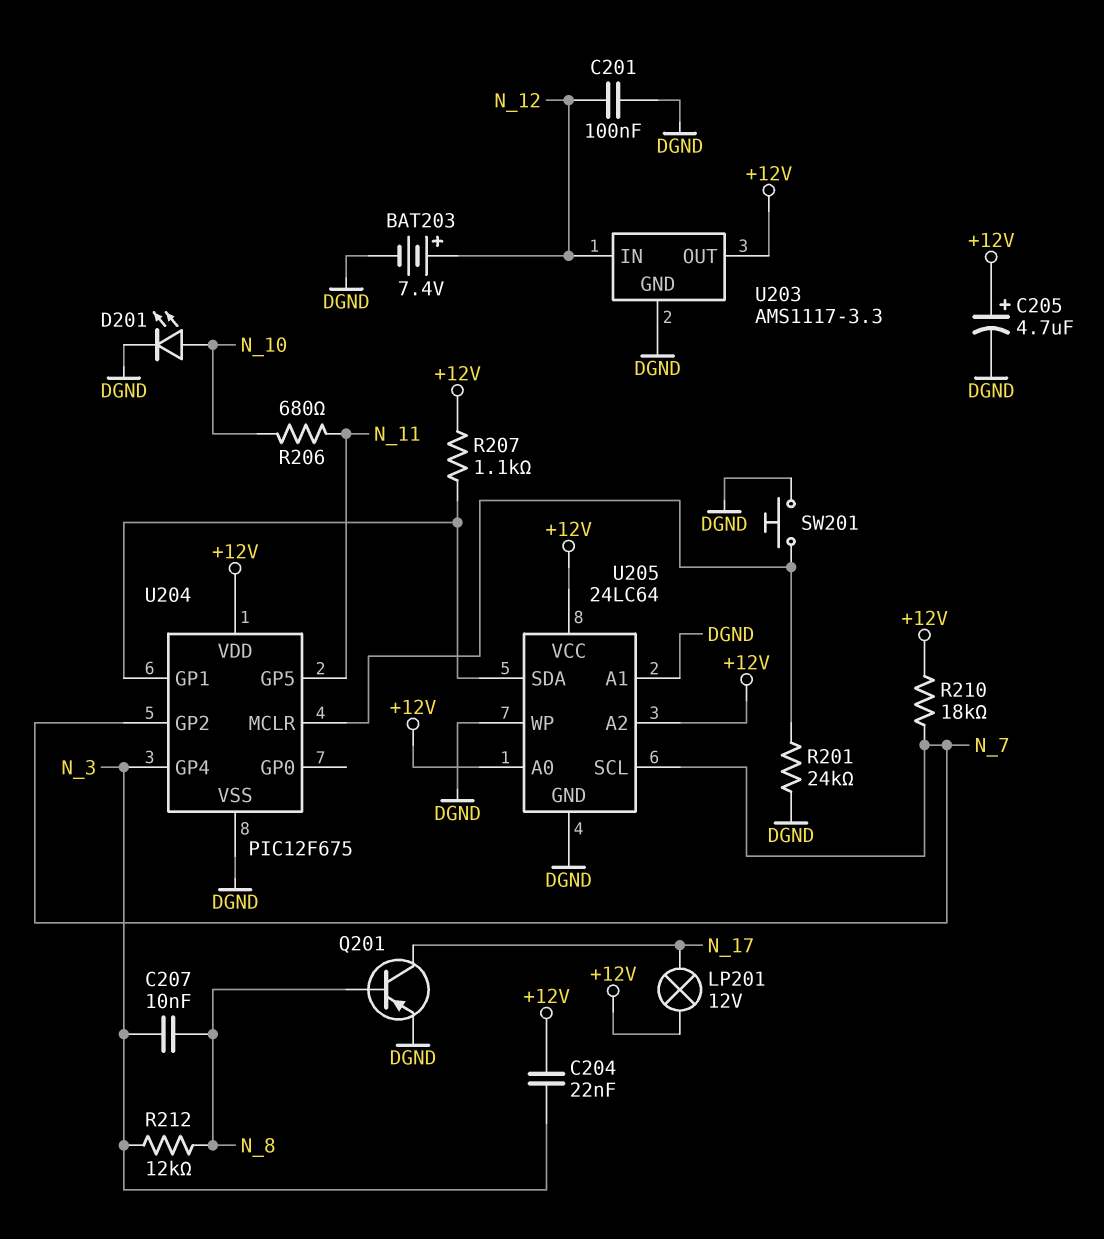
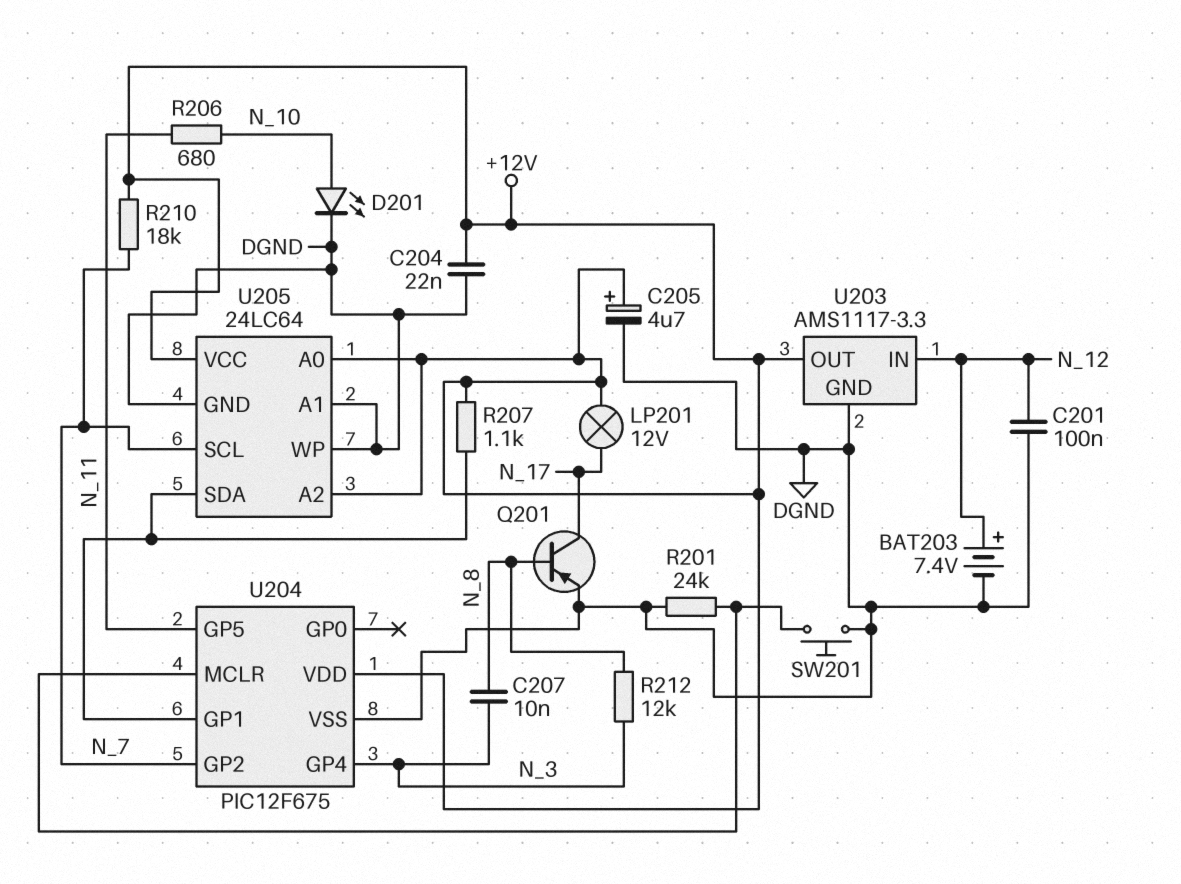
C204: 22nF (+12V, N_3) -> 22nF (+12V, DGND)

